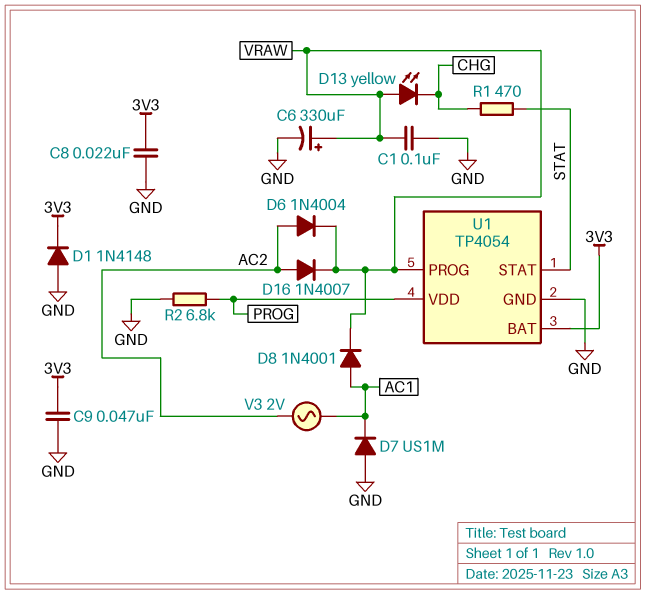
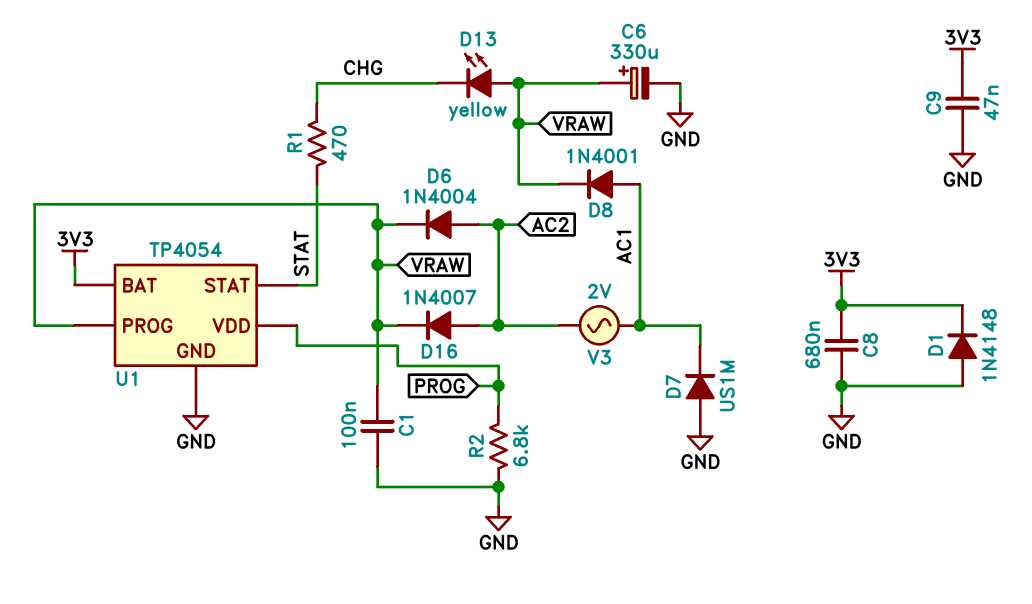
C8: 22nF (3V3, GND) -> 680nF (3V3, GND)

